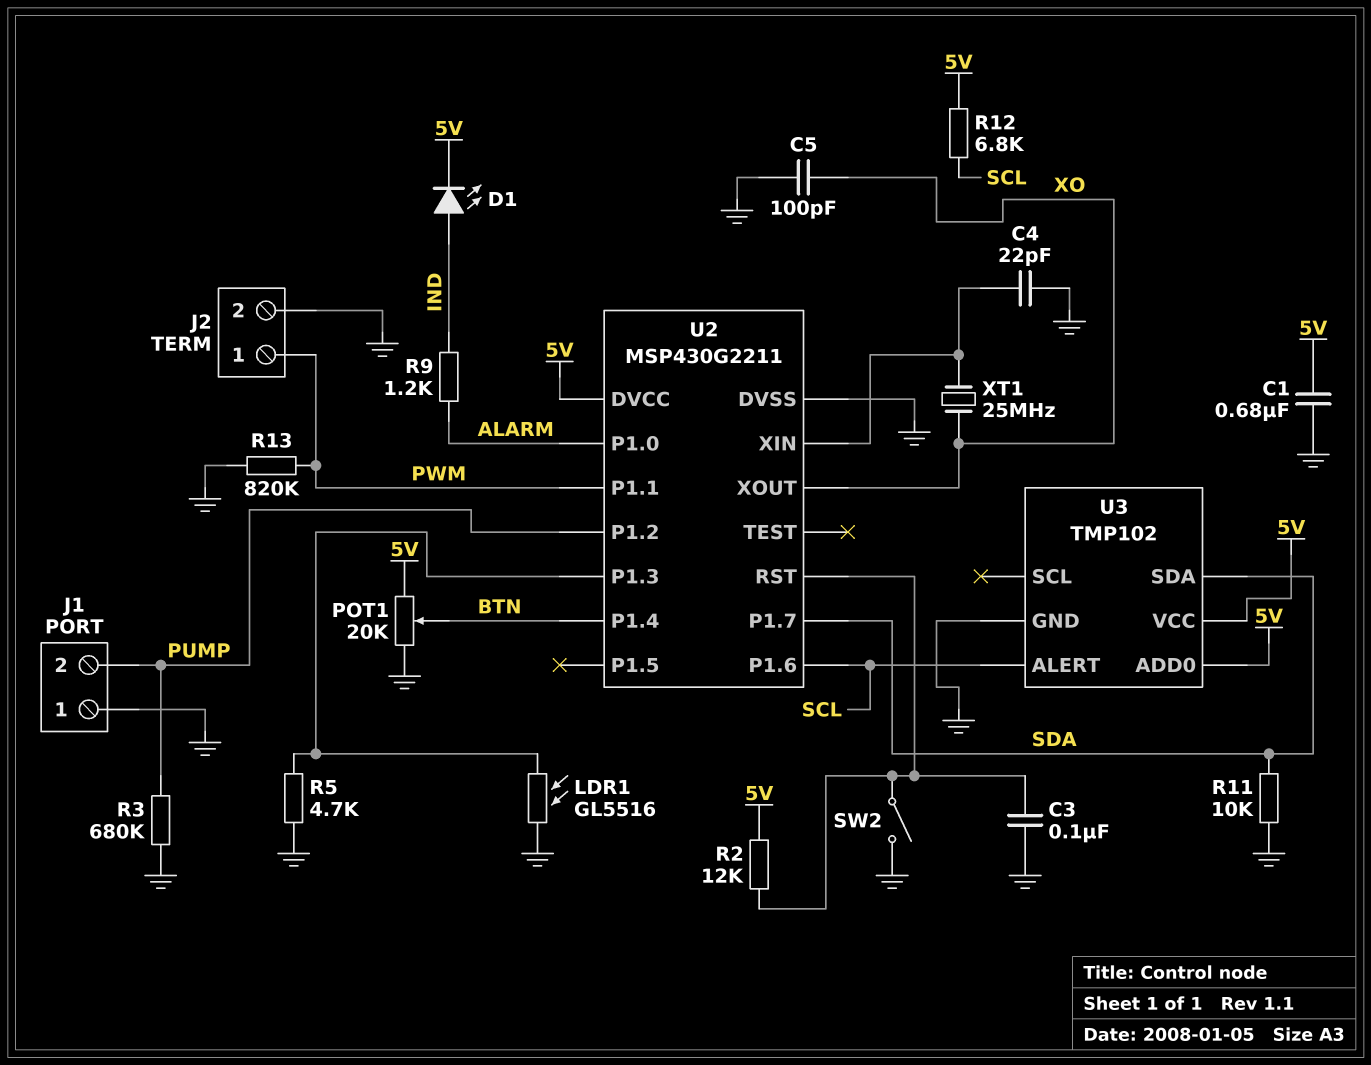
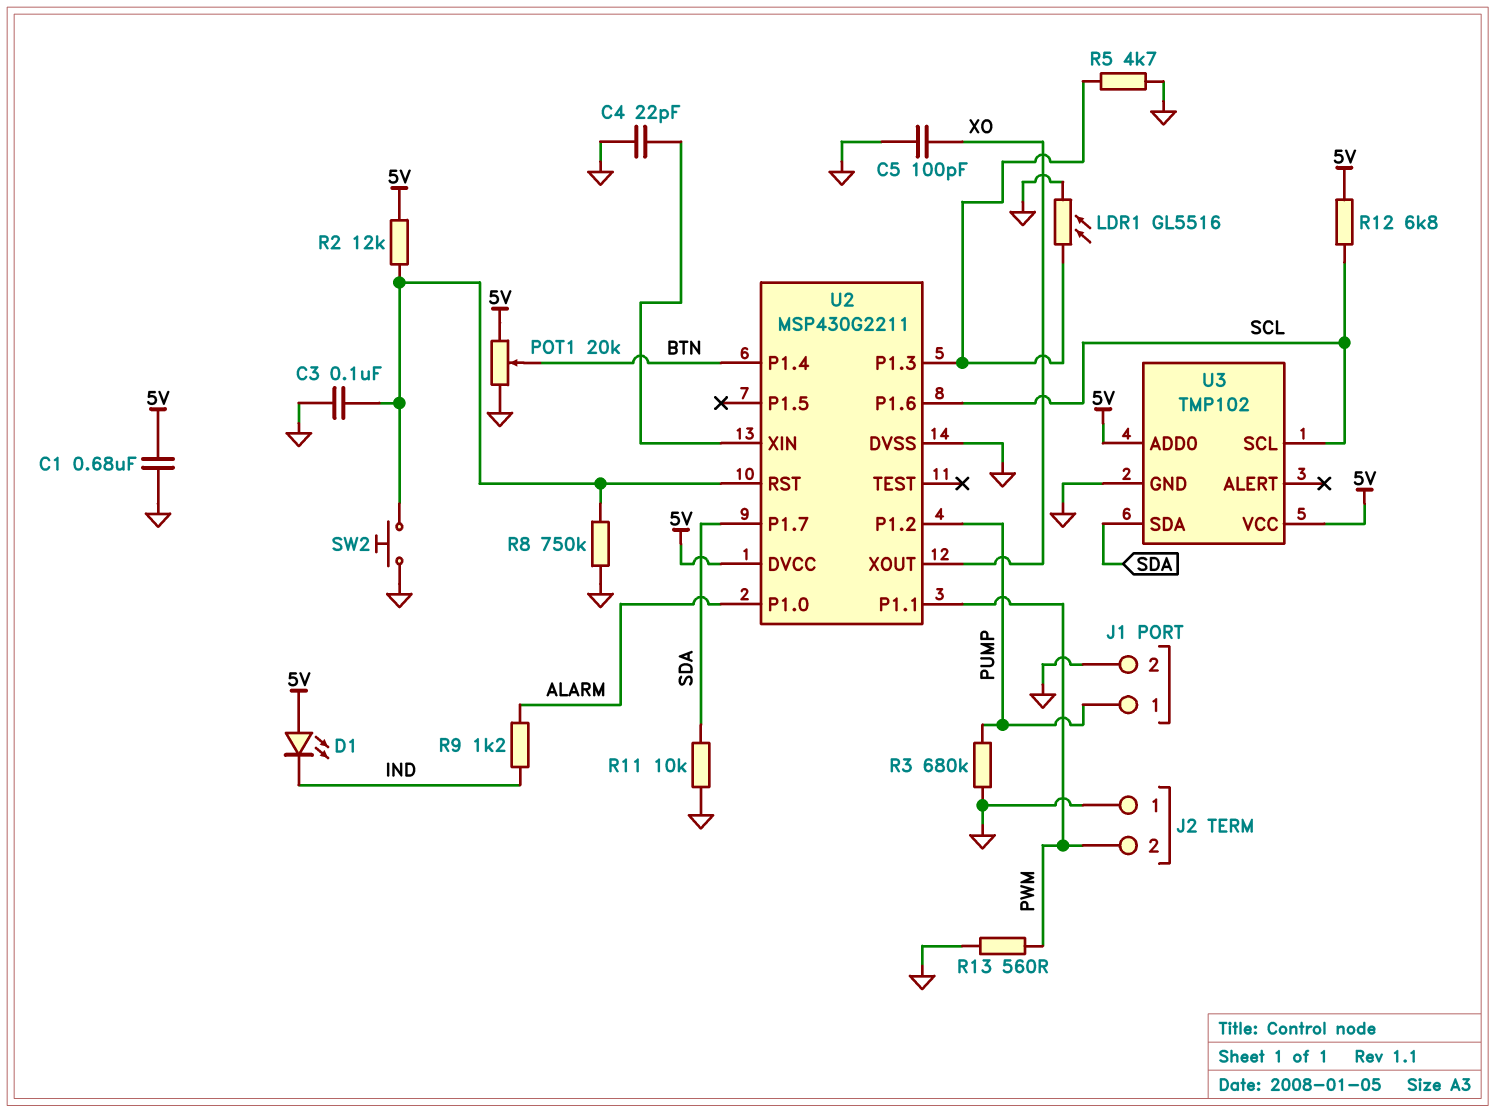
D1: LED (A IND, K 5V) -> LED (A 5V, K IND)
J1 pin 1: GND -> PUMP
J1 pin 2: PUMP -> GND
J2 pin 1: PWM -> GND
J2 pin 2: GND -> PWM
R8: none -> 750k (GND, U2/RST)
R13: 820k (GND, PWM) -> 560 (GND, PWM)
SW2: switch (GND, U2/RST) -> button (GND, U2/RST)
U3 pin ALERT: SCL -> none
U3 pin SCL: none -> SCL
XT1: 25MHz (U2/XIN, XO) -> none

